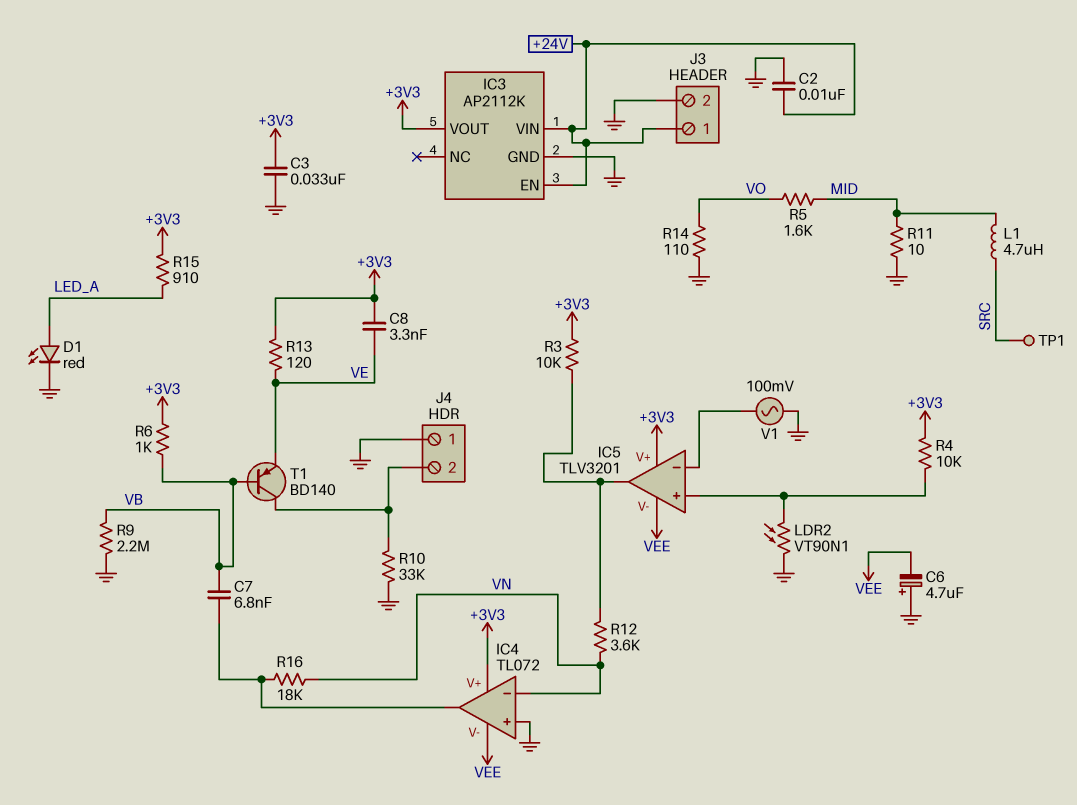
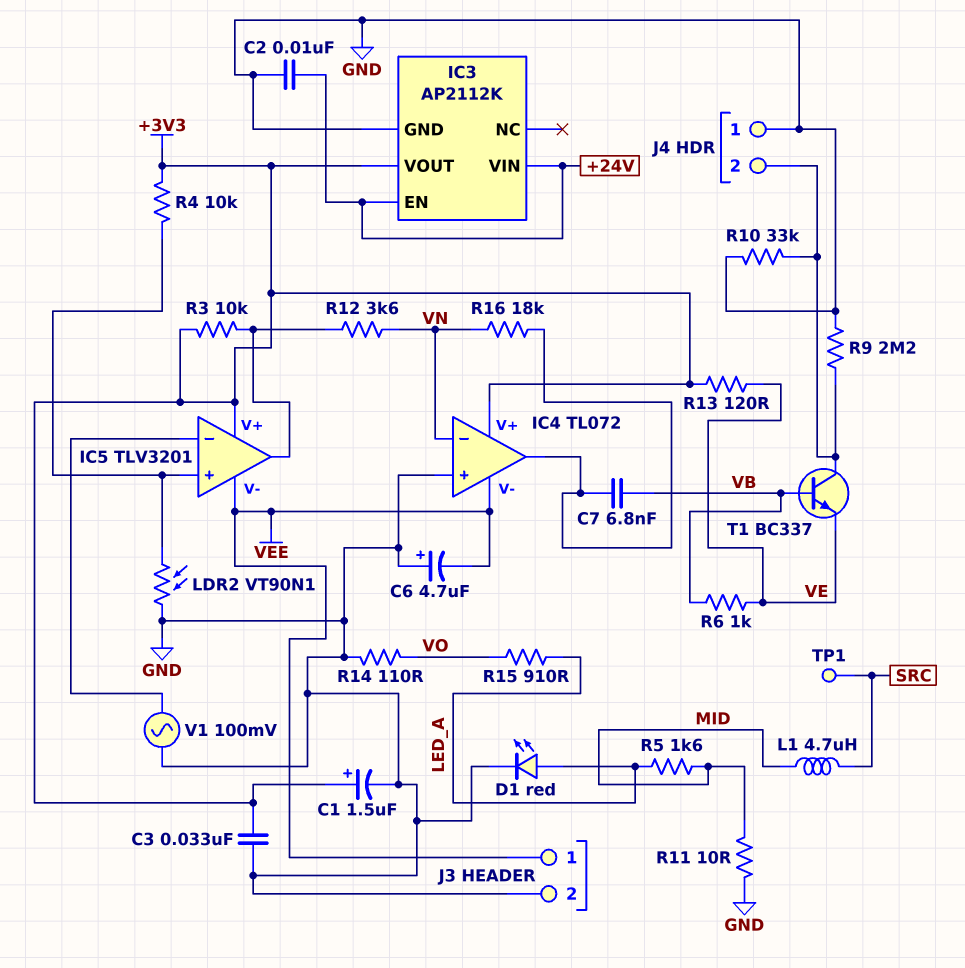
C1: none -> 1.5uF (plus +3V3, minus GND)
C8: 3.3nF (+3V3, VE) -> none
J3 pin 1: +24V -> VEE
R5: 1.6k (MID, VO) -> 1.6k (LED_A, MID)
R6: 1k (+3V3, VB) -> 1k (VB, VE)
R9: 2.2M (GND, VB) -> 2.2M (GND, J4/2)
R15: 910 (+3V3, LED_A) -> 910 (LED_A, VO)
T1: PNP BD140 (B VB, C J4/2, E VE) -> NPN BC337 (B VB, C J4/2, E VE)

